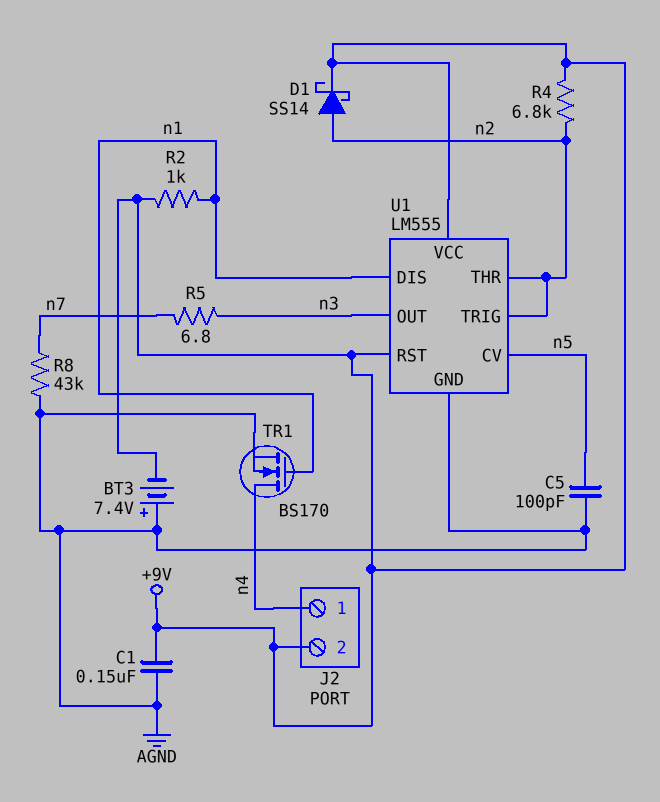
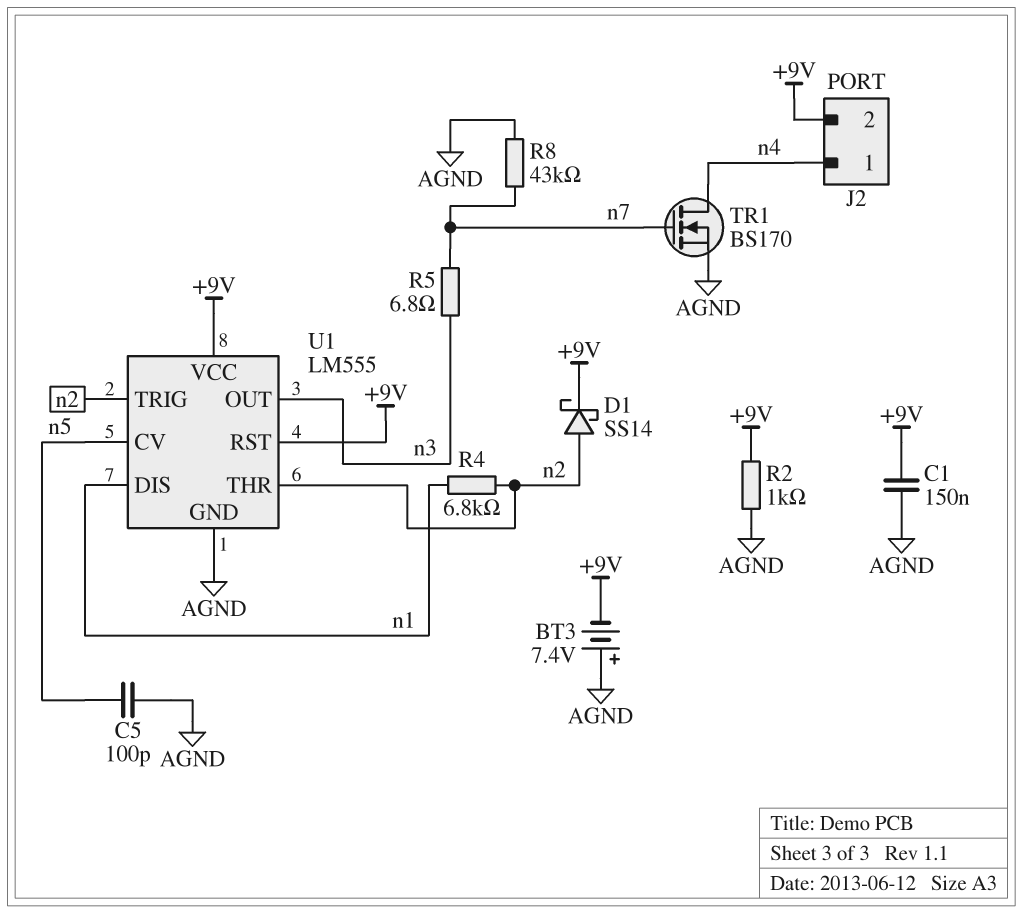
R2: 1k (+9V, n1) -> 1k (+9V, AGND)
R4: 6.8k (+9V, n2) -> 6.8k (n1, n2)
TR1: NMOS BS170 (G n1, D n4, S AGND) -> NMOS BS170 (G n7, D n4, S AGND)

